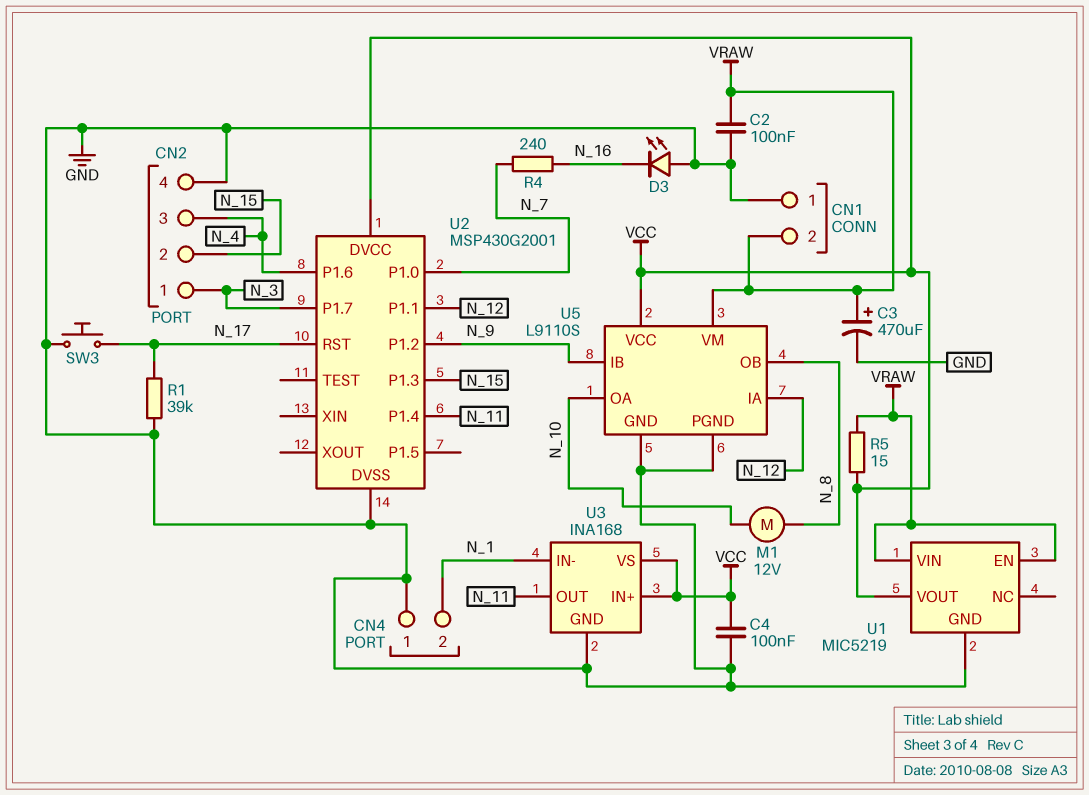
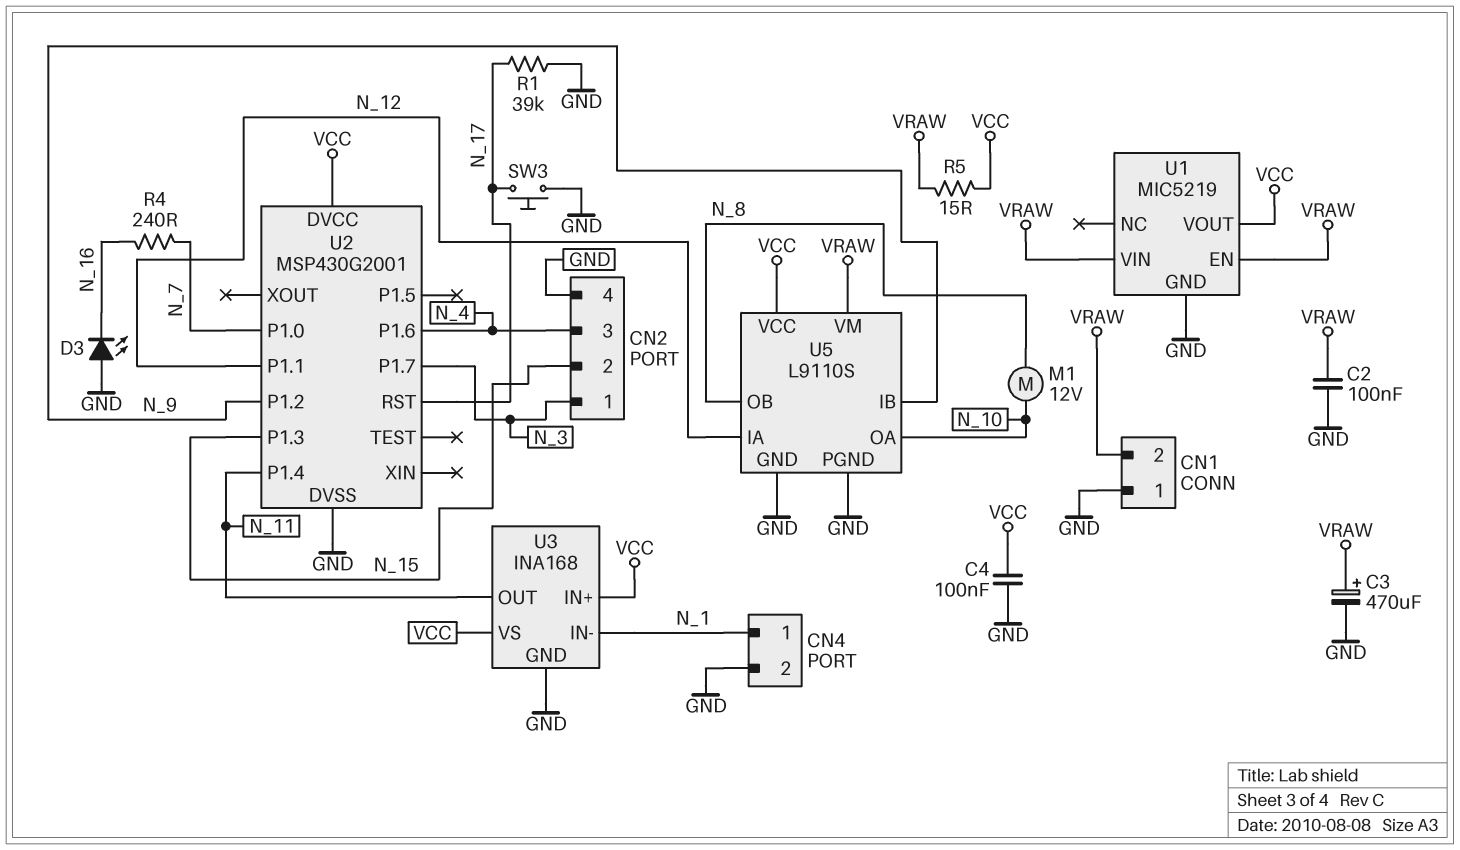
CN4 pin 1: GND -> N_1
CN4 pin 2: N_1 -> GND

